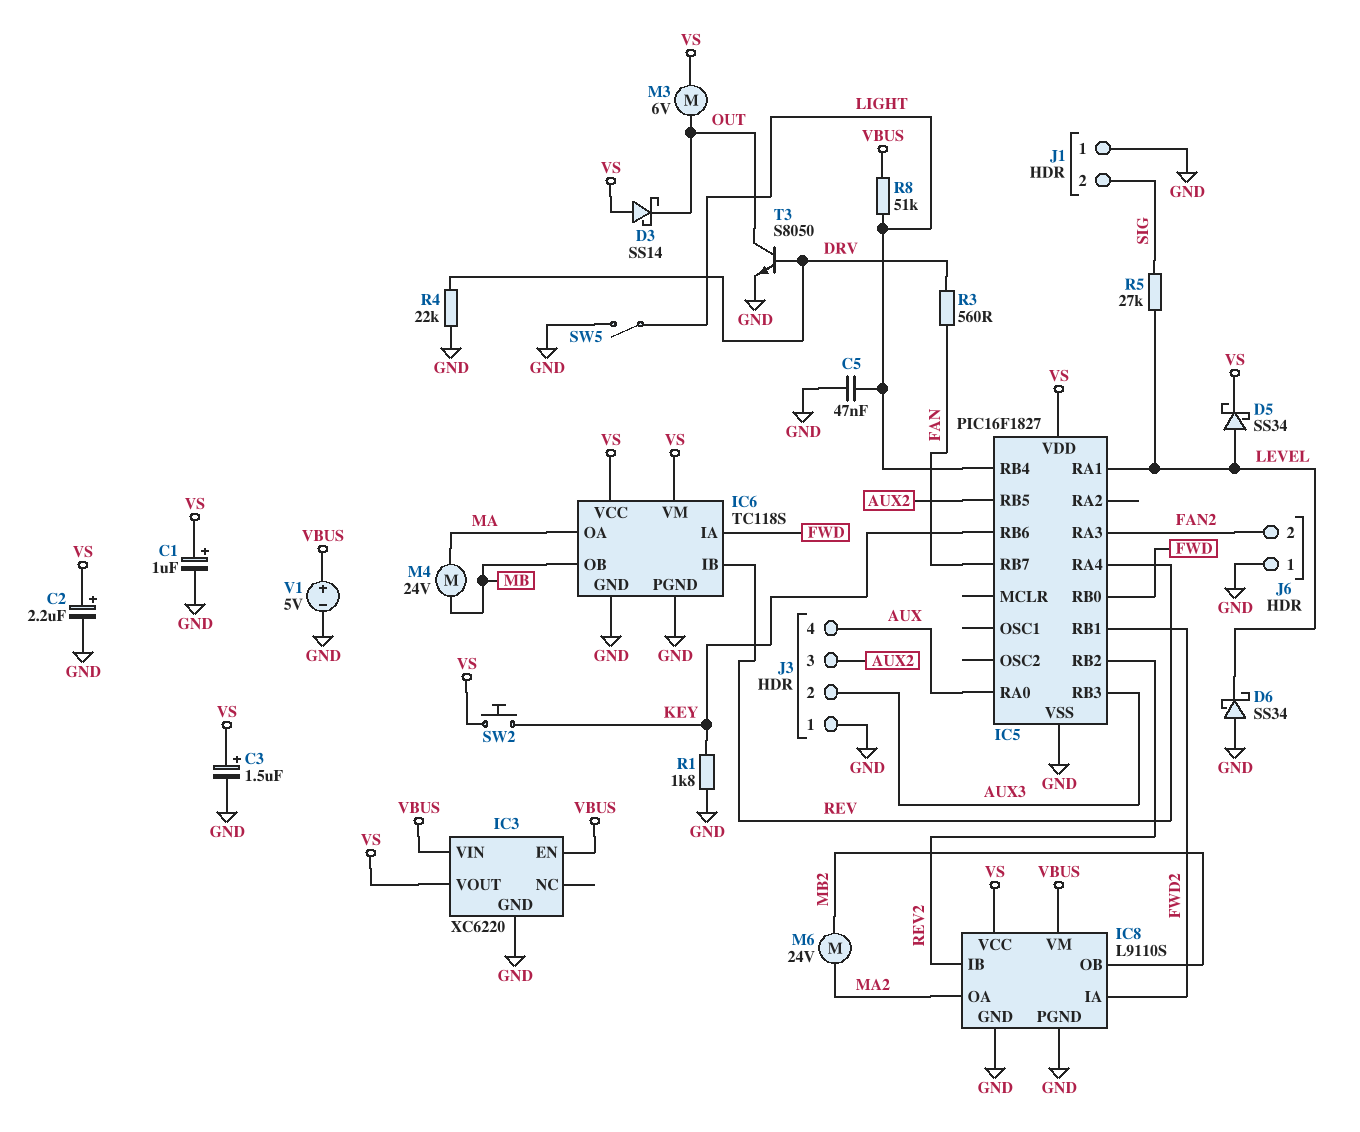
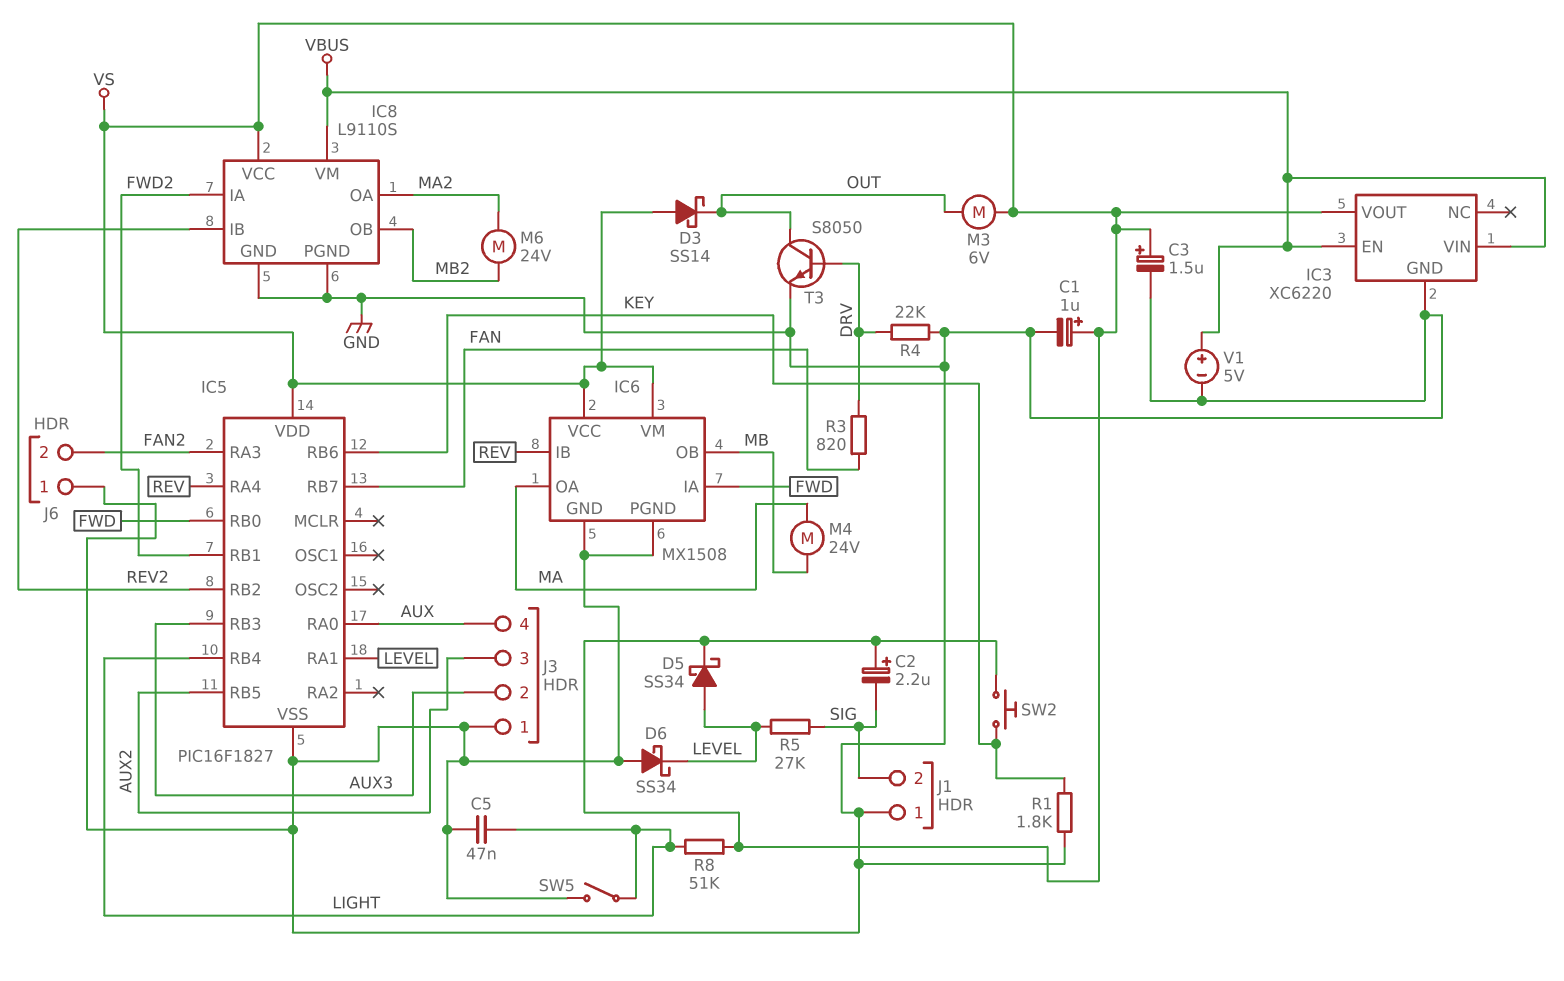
C2: 2.2uF (plus VS, minus GND) -> 2.2uF (plus VS, minus SIG)
IC6: TC118S -> MX1508
R3: 560 (DRV, FAN) -> 820 (DRV, FAN)
R8: 51k (LIGHT, VBUS) -> 51k (LIGHT, VS)

